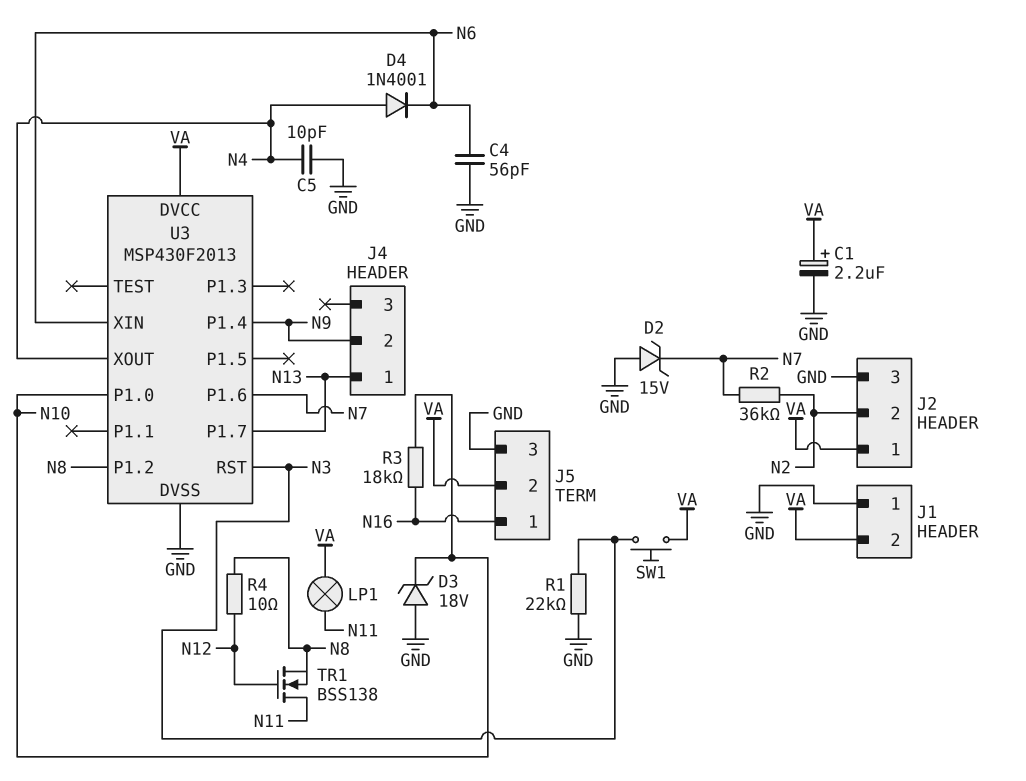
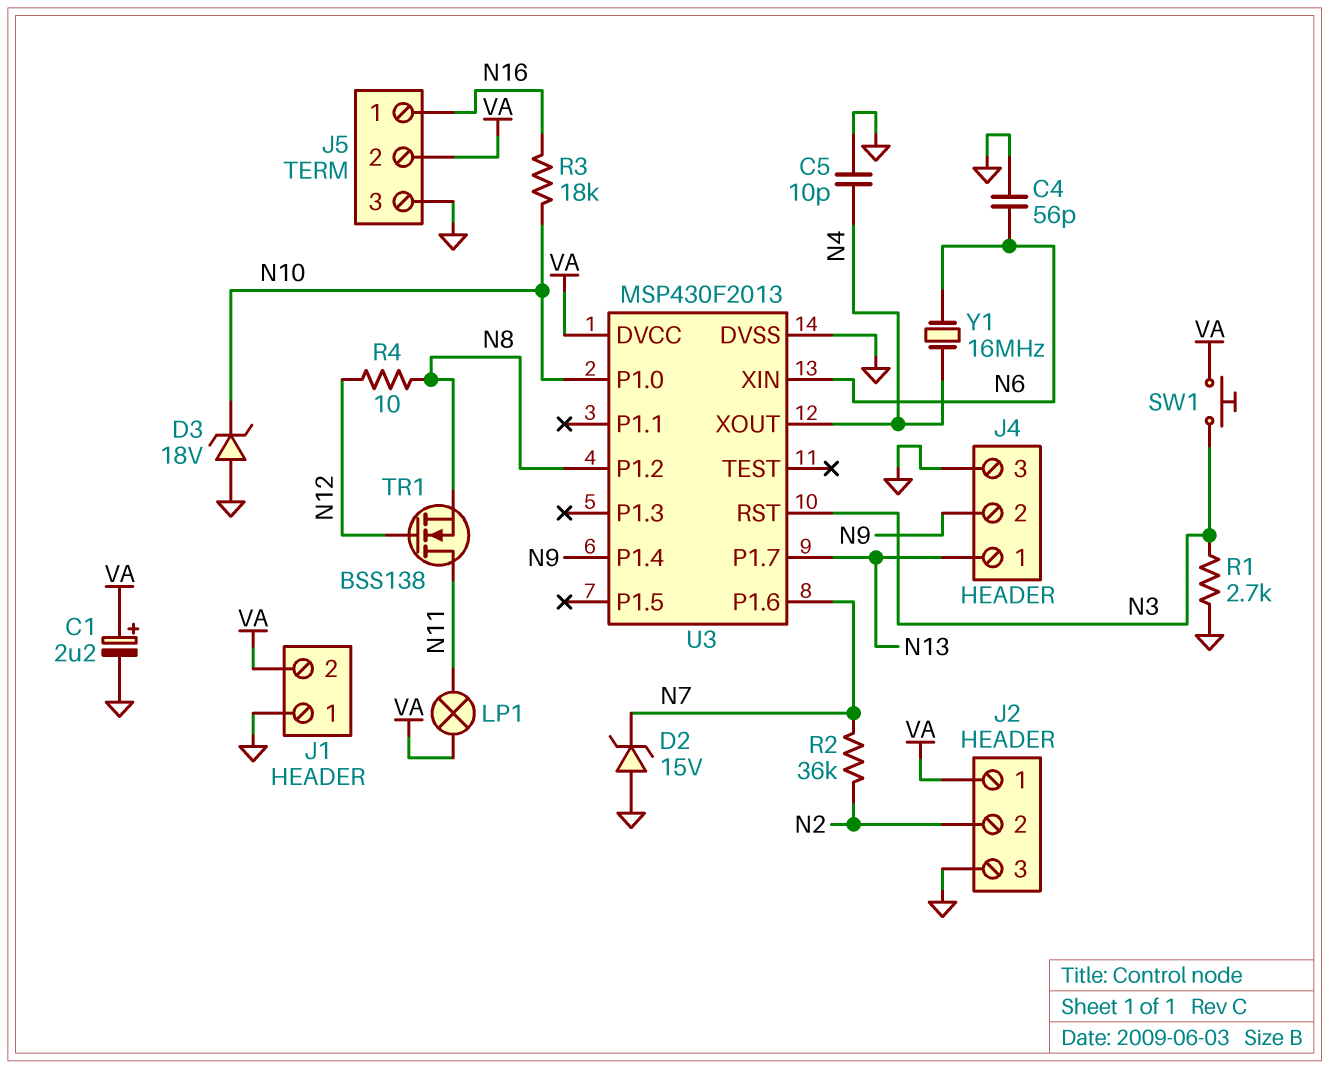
D4: diode 1N4001 (A N4, K N6) -> none
J4 pin 3: none -> GND
R1: 22k (GND, N3) -> 2.7k (GND, N3)
Y1: none -> 16MHz (N4, N6)

